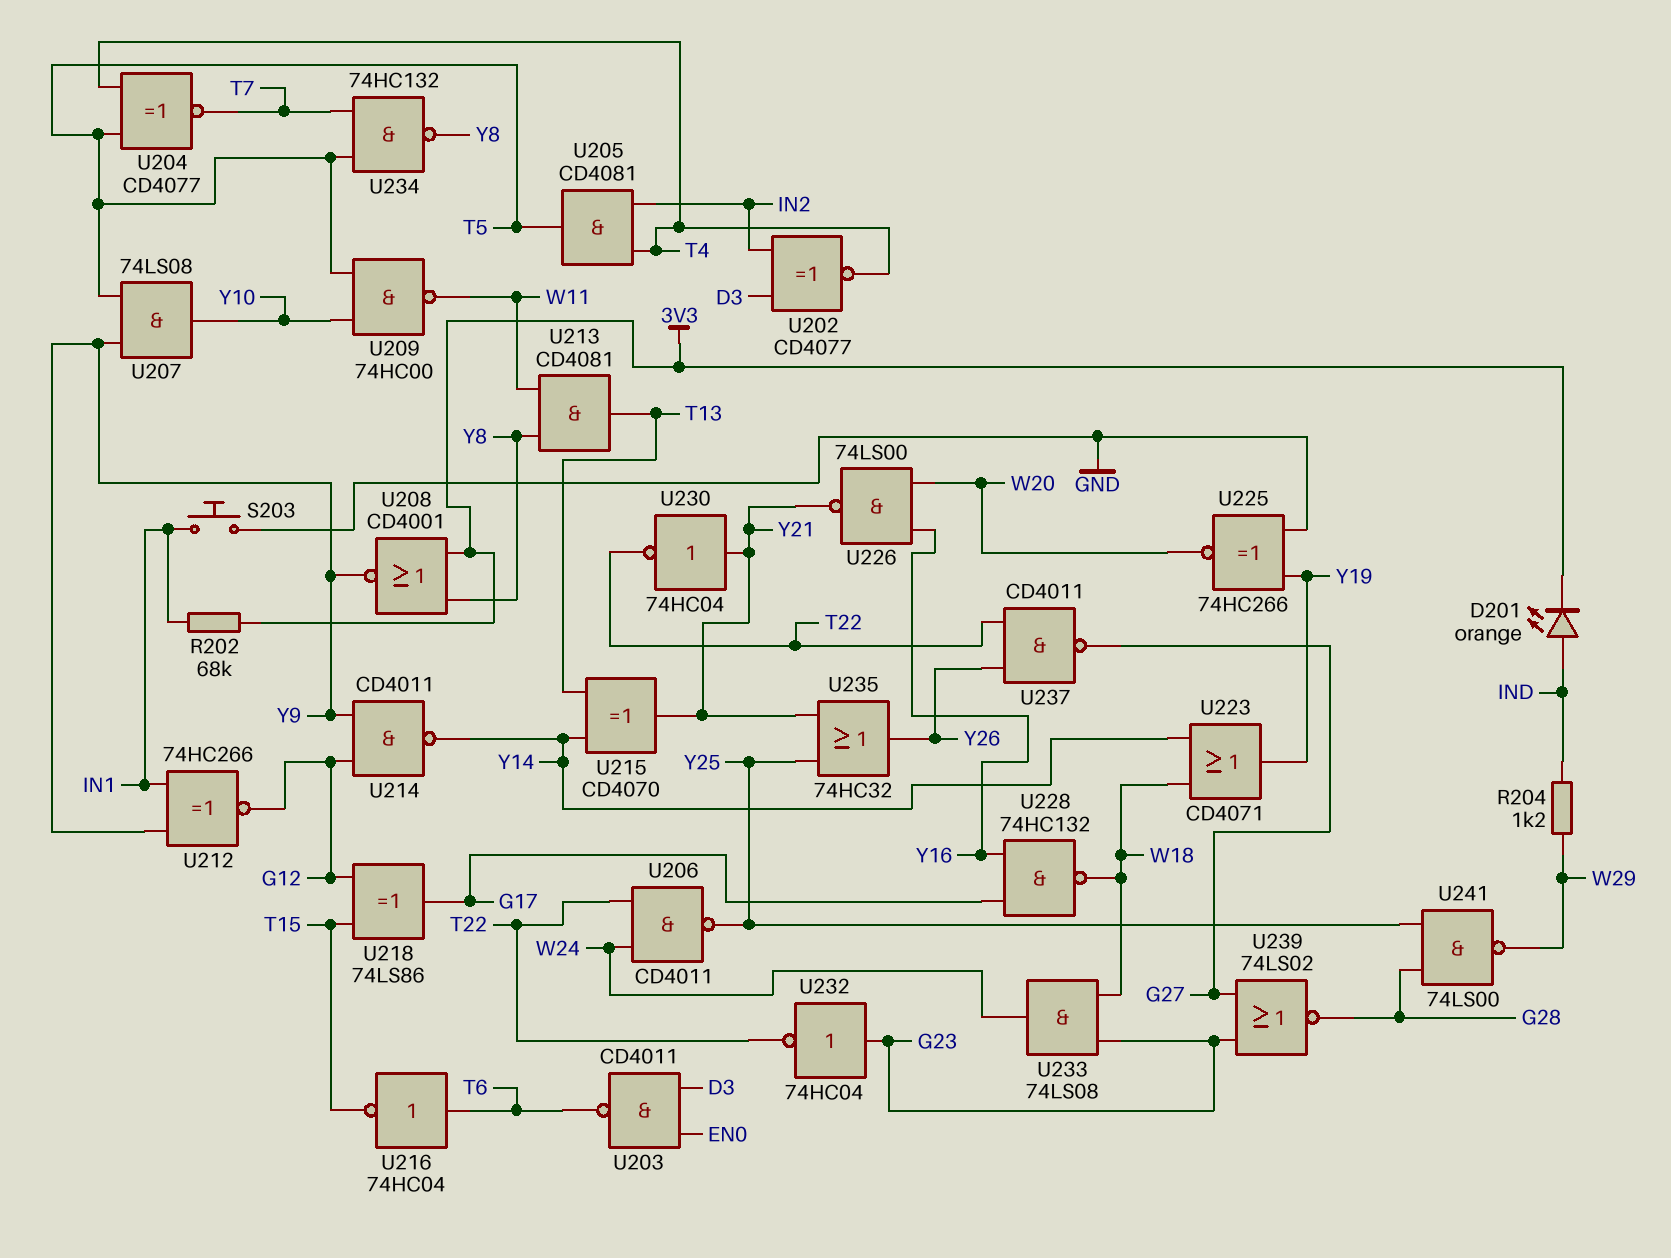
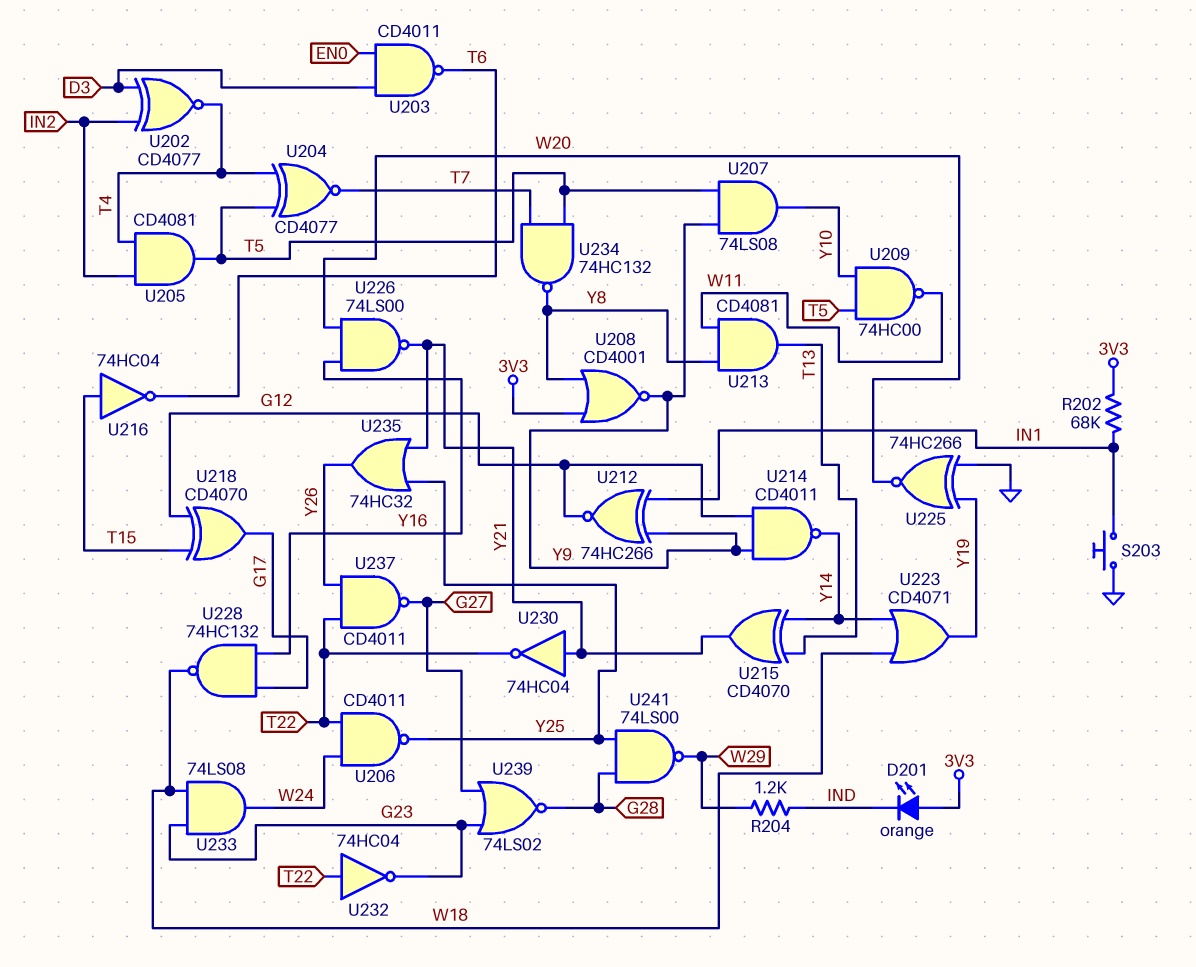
D201: LED orange (A IND, K 3V3) -> LED orange (A 3V3, K IND)
U216: NOT 74HC04 (in T6, out T15) -> NOT 74HC04 (in T15, out T6)
U218: XOR 74LS86 (in G12, in T15, out G17) -> XOR CD4070 (in G12, in T15, out G17)
U232: NOT 74HC04 (in G23, out T22) -> NOT 74HC04 (in T22, out G23)

